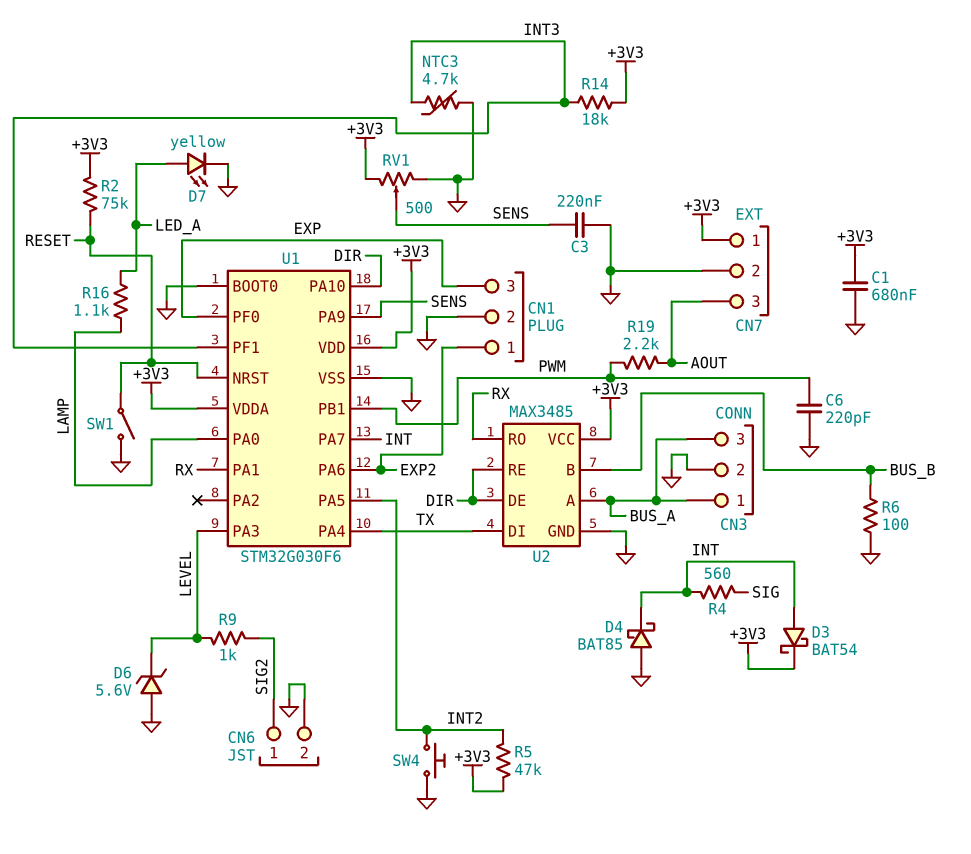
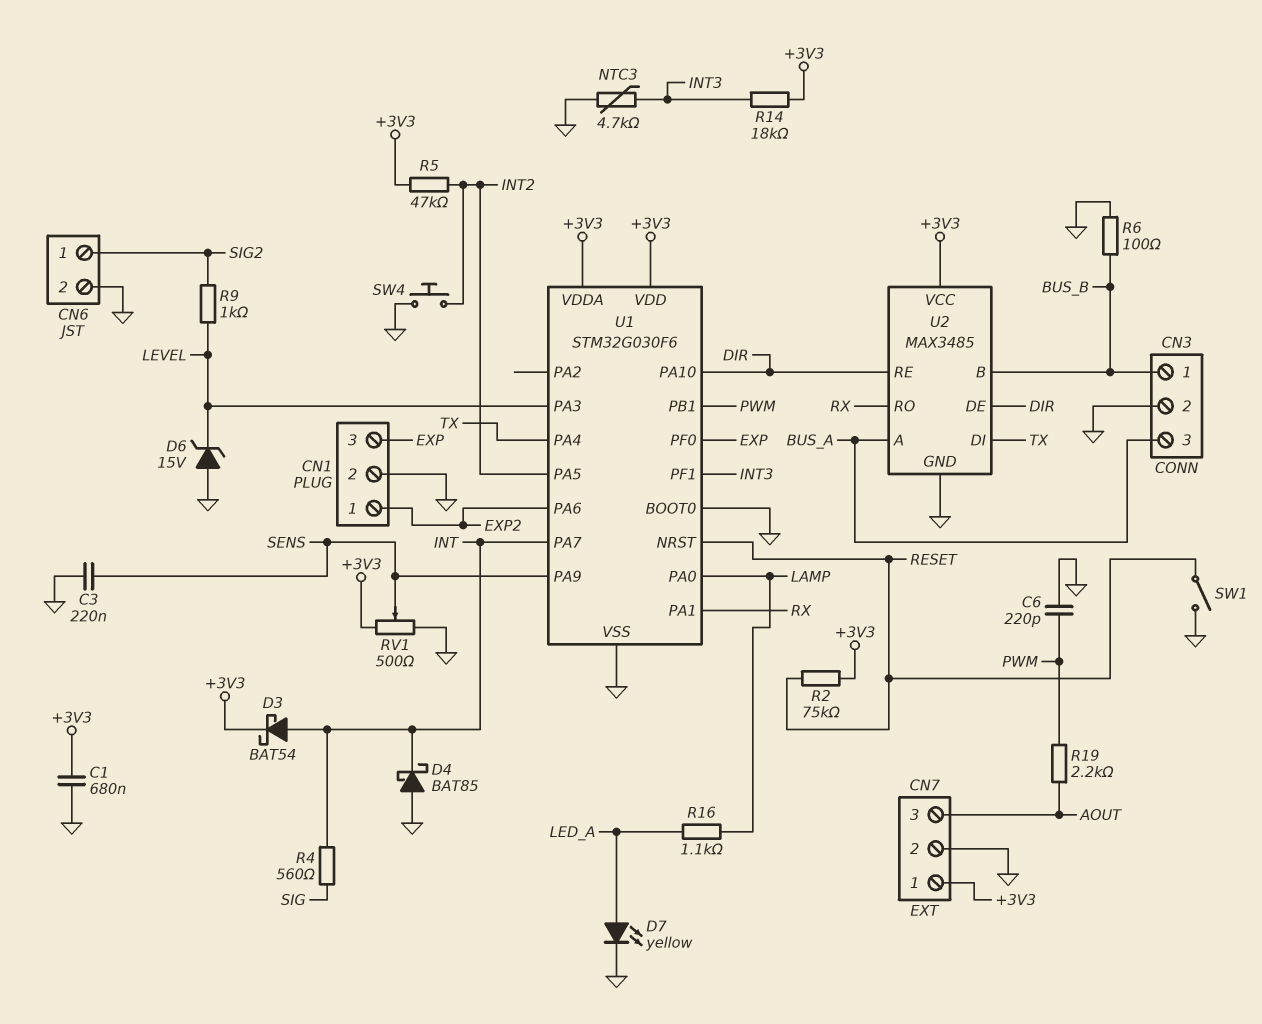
CN3 pin 1: BUS_A -> BUS_B
D6: zener 5.6V (A GND, K LEVEL) -> zener 15V (A GND, K LEVEL)

